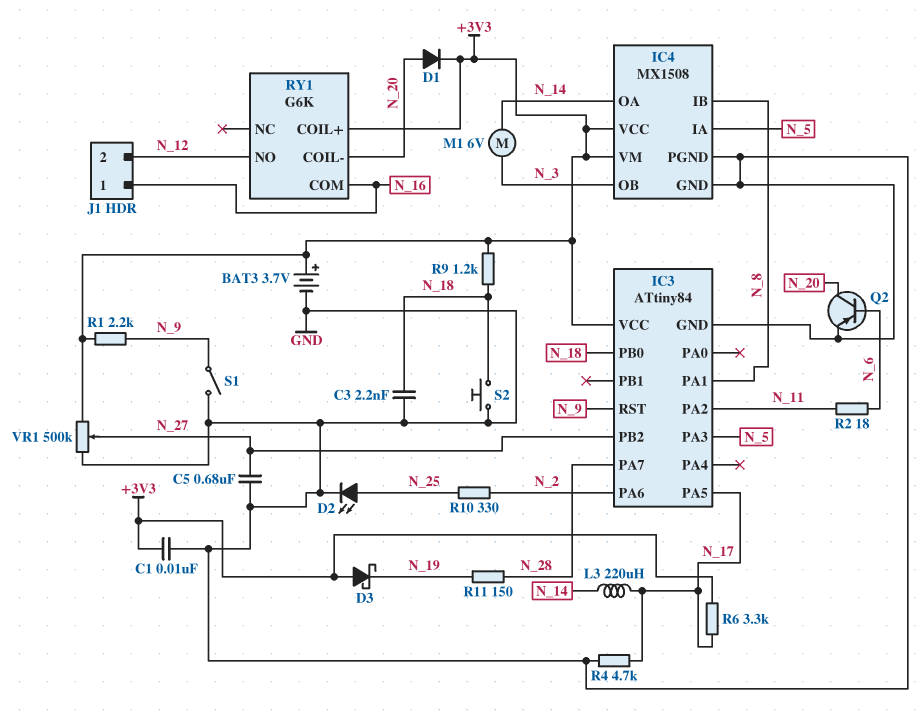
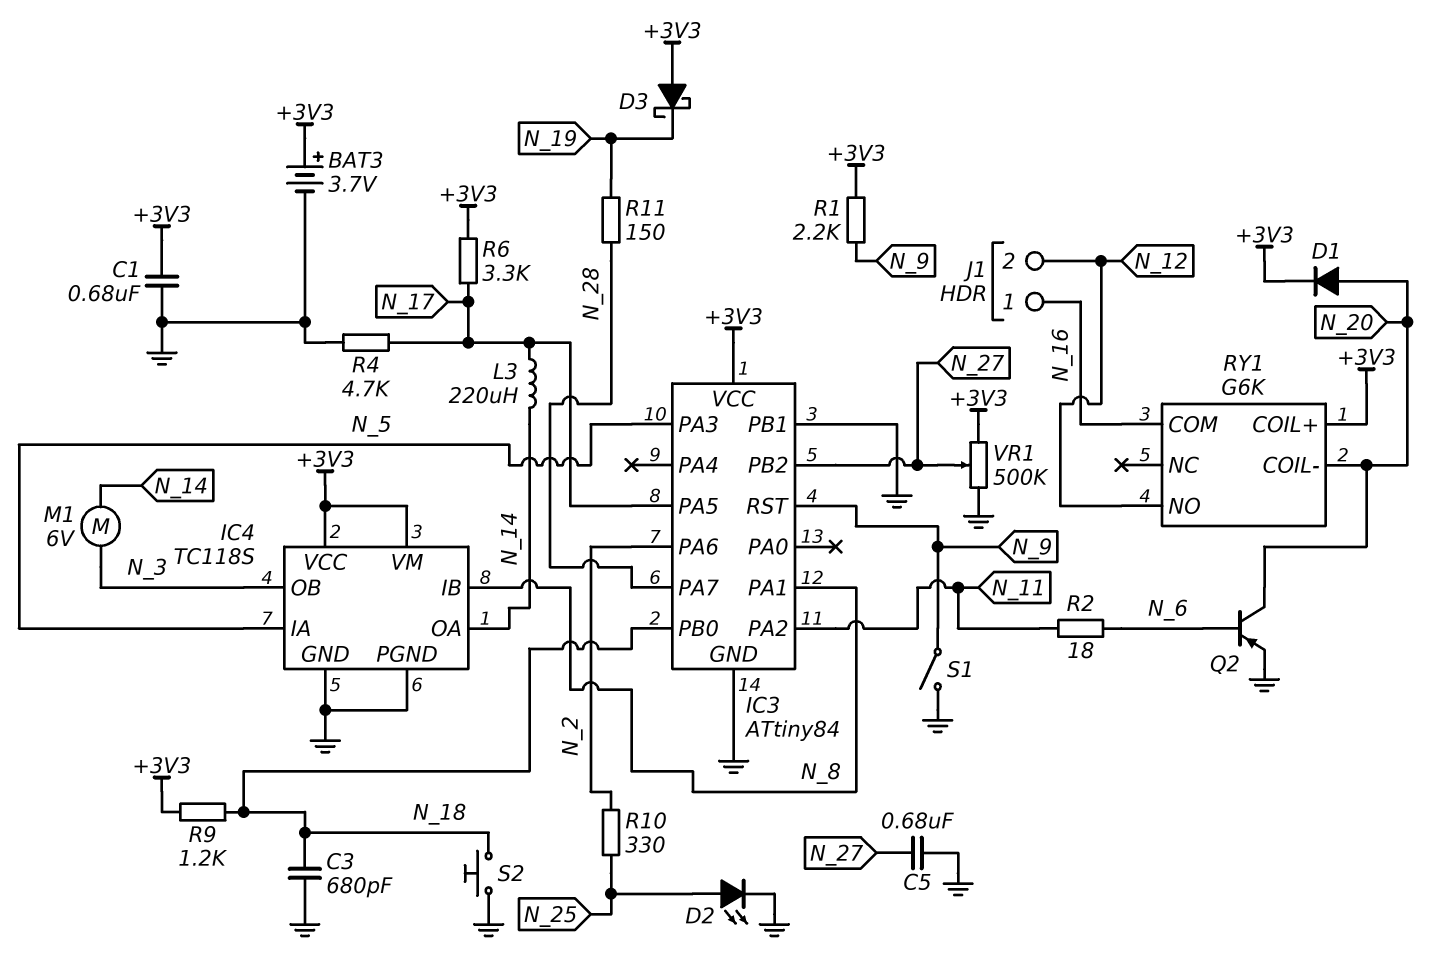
C1: 10nF (+3V3, GND) -> 680nF (+3V3, GND)
C3: 2.2nF (GND, N_18) -> 680pF (GND, N_18)
IC3 pin PB1: none -> GND
IC4: MX1508 -> TC118S

